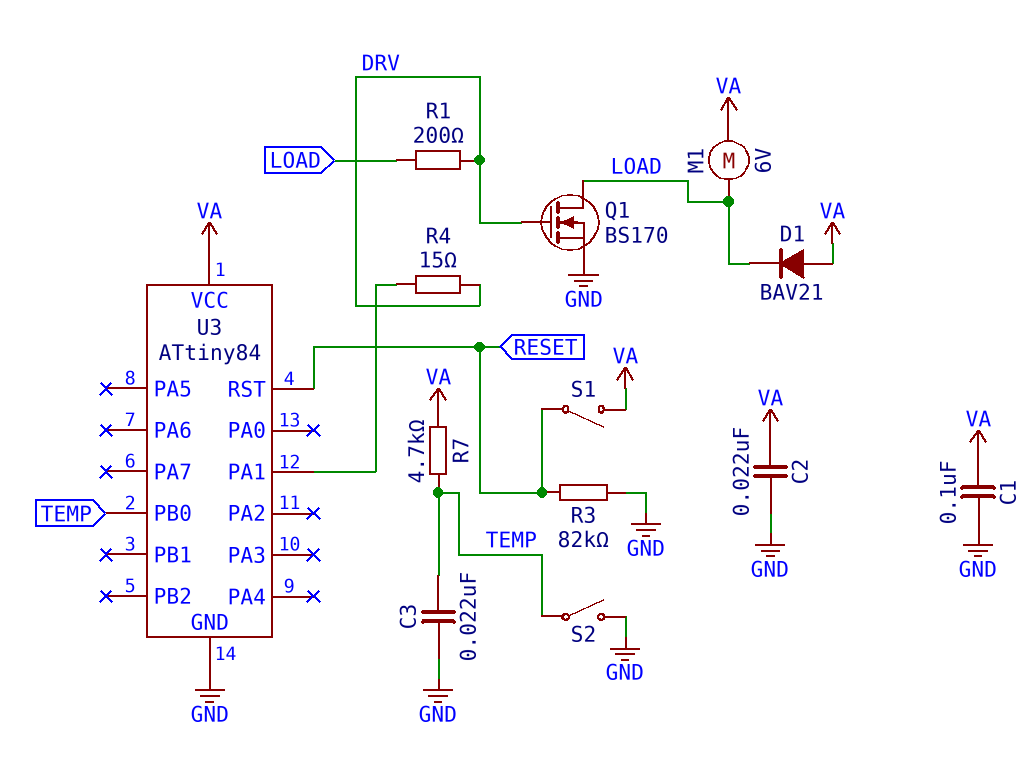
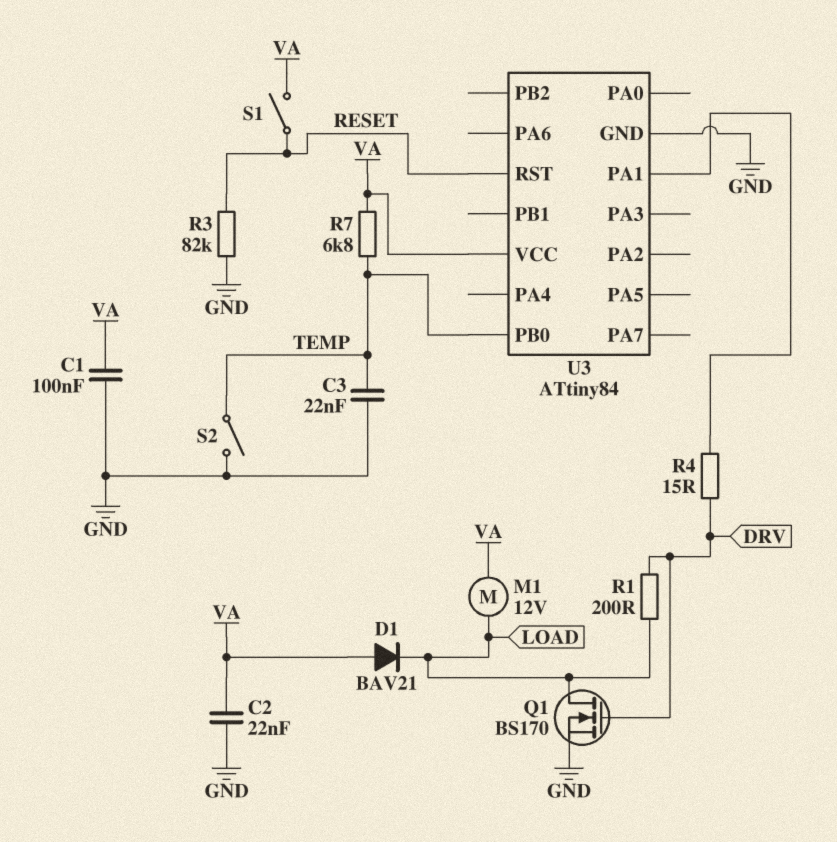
M1: motor 6V (LOAD, VA) -> motor 12V (LOAD, VA)
R7: 4.7k (TEMP, VA) -> 6.8k (TEMP, VA)

